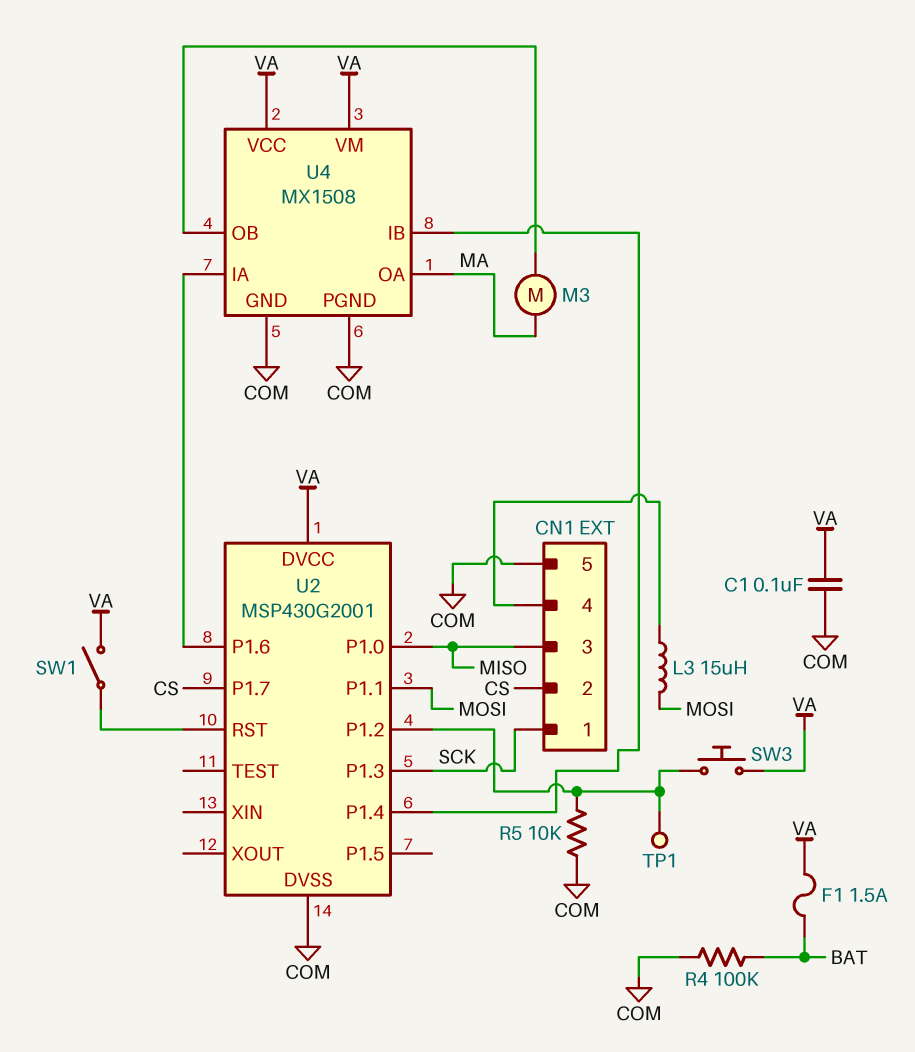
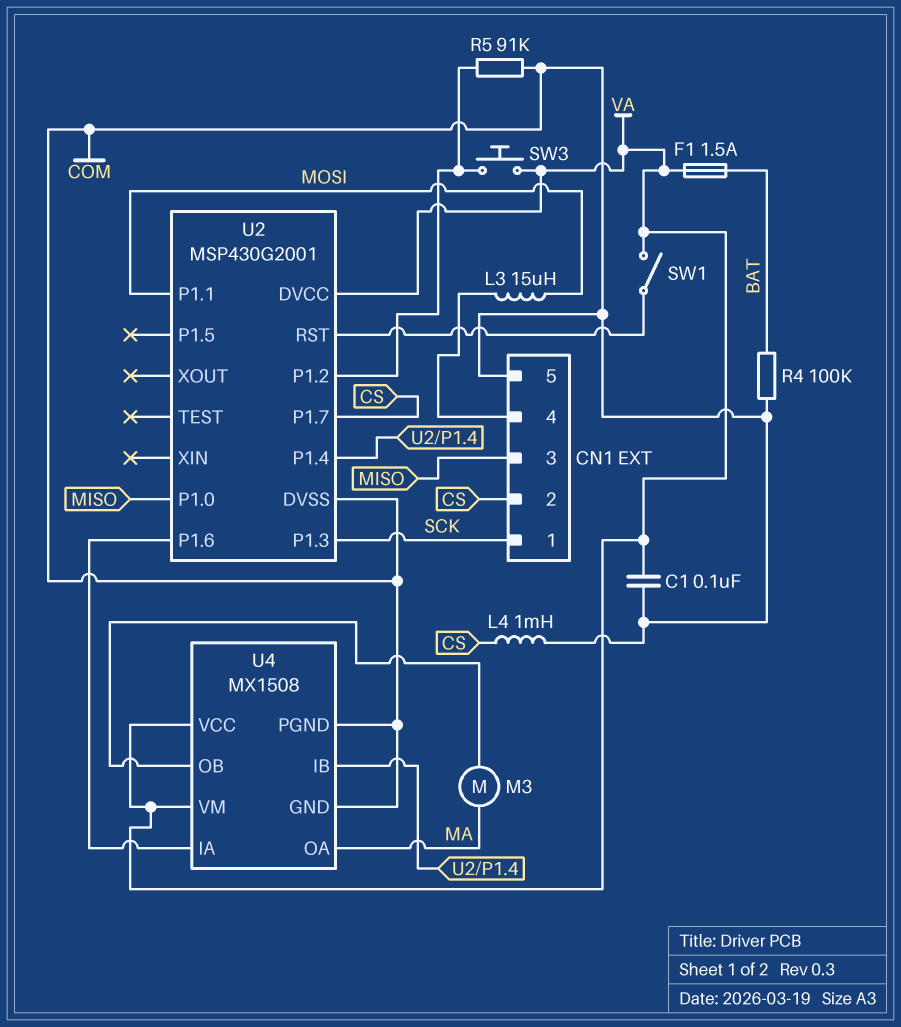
L4: none -> 1mH (COM, CS)
R5: 10k (COM, U2/P1.2) -> 91k (COM, U2/P1.2)
TP1: test point (U2/P1.2) -> none

